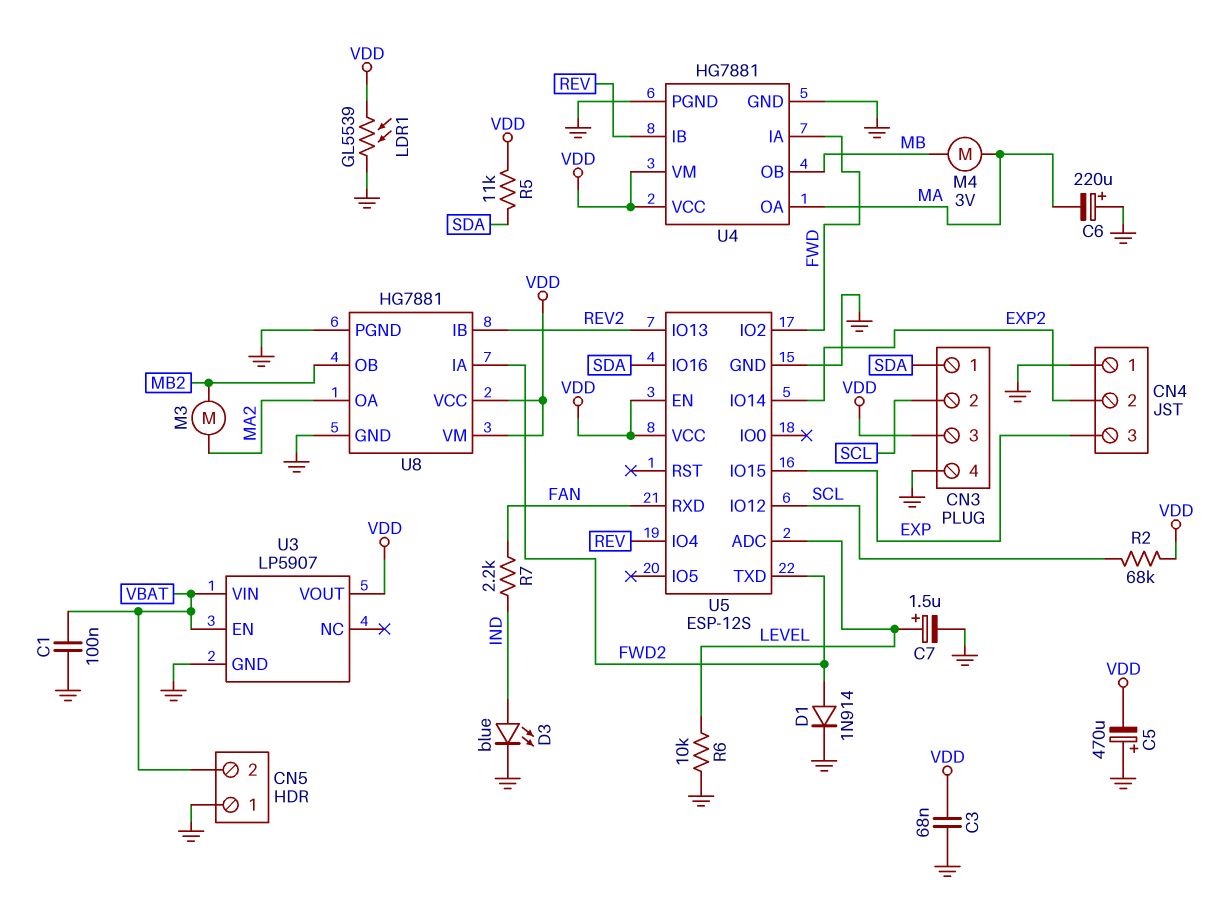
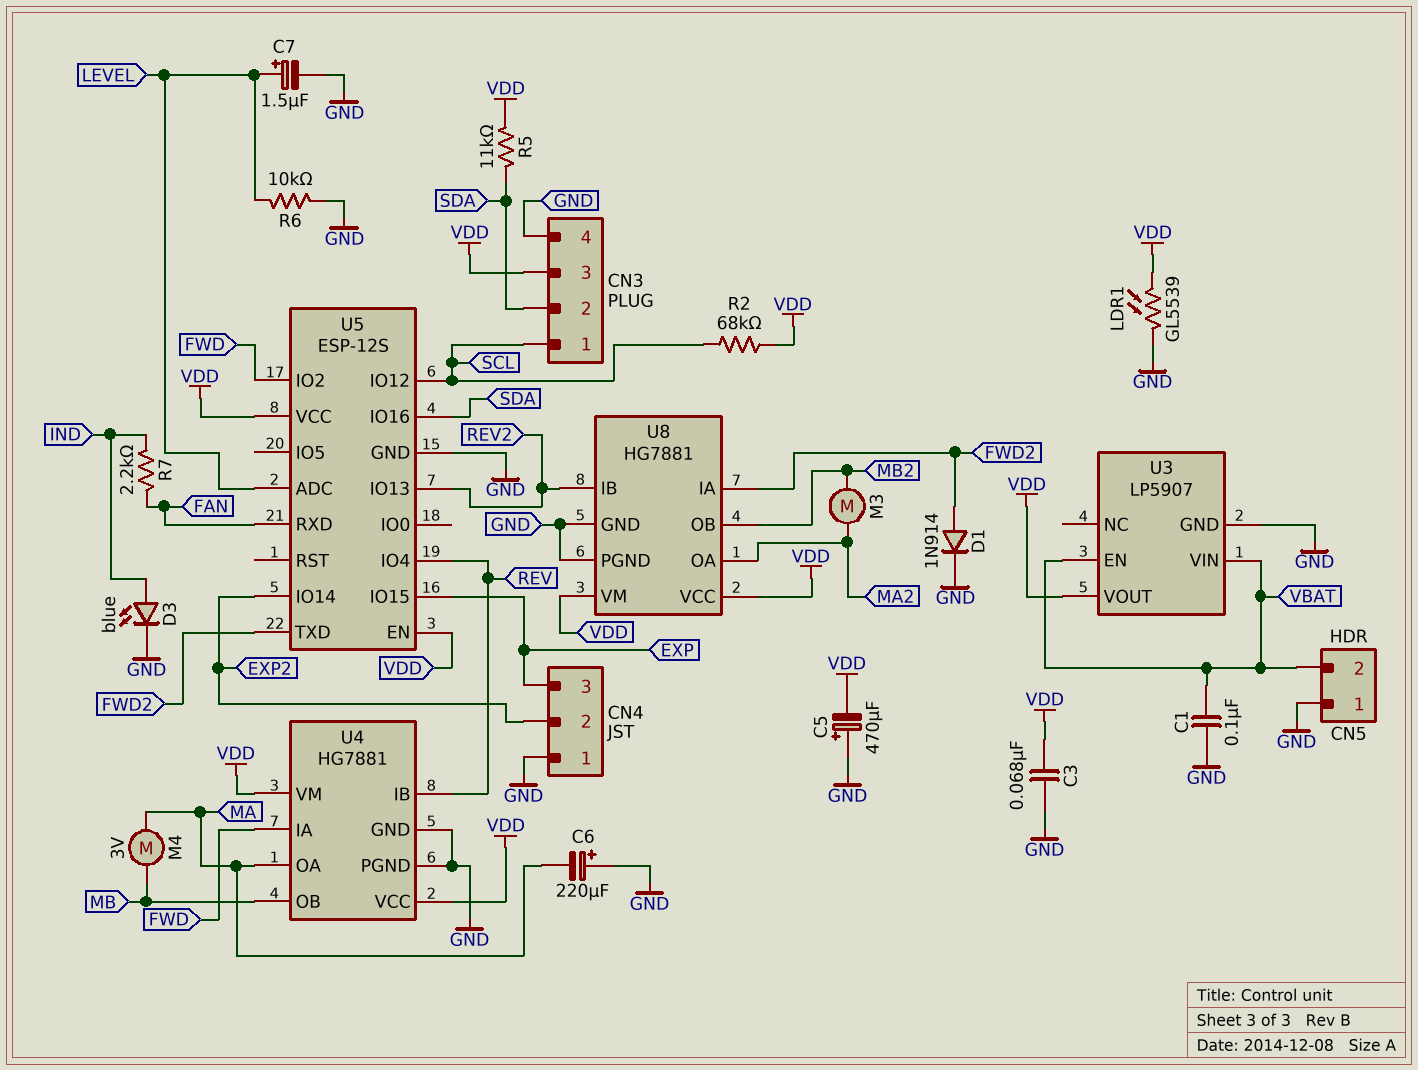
CN3 pin 1: SDA -> SCL
CN3 pin 2: SCL -> SDA

